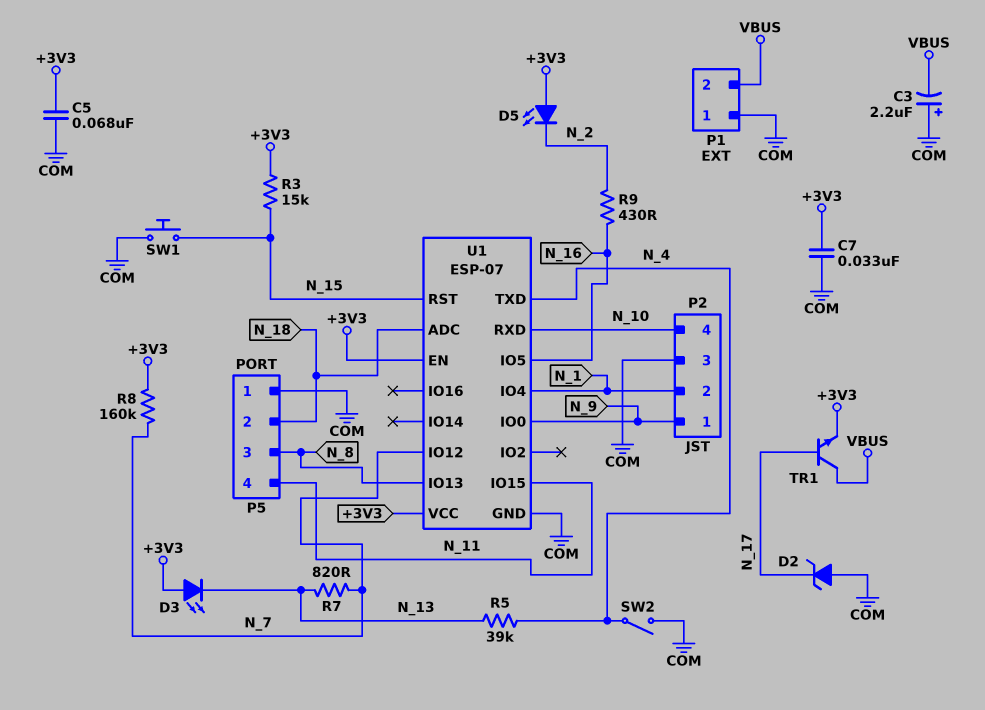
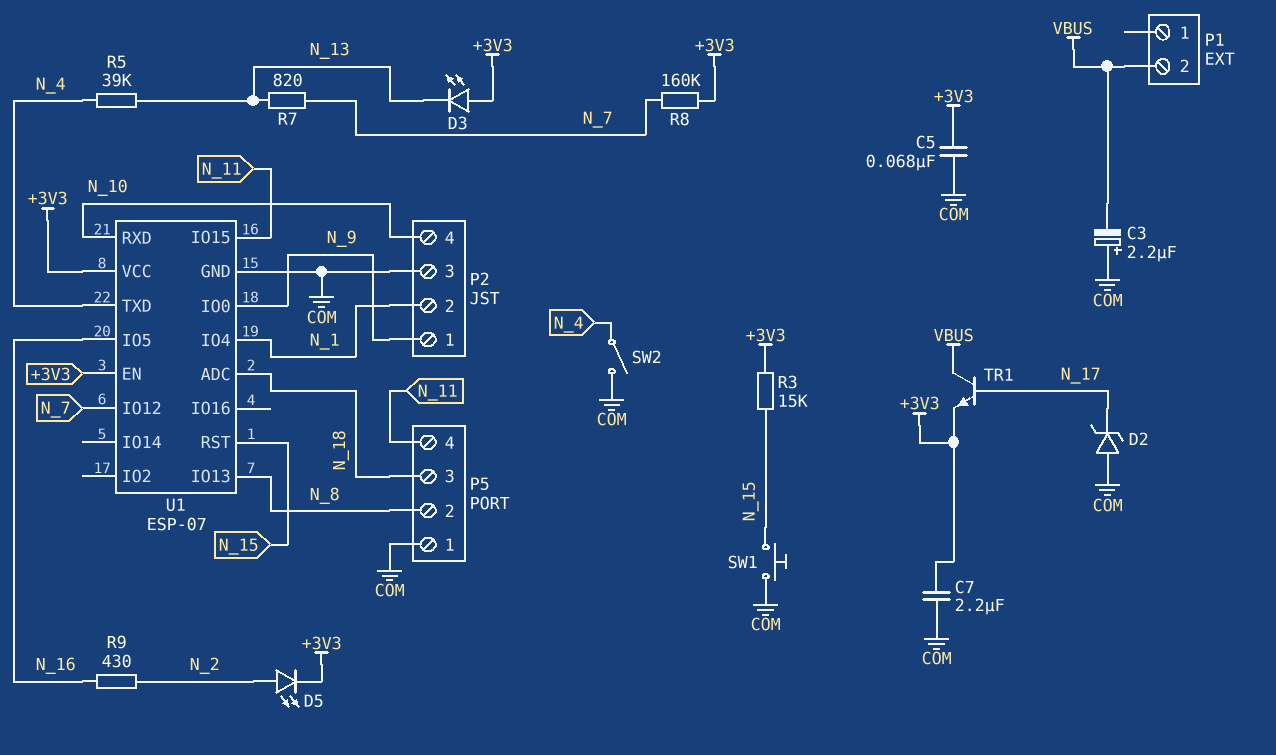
C7: 33nF (+3V3, COM) -> 2.2uF (+3V3, COM)
D5: LED (A +3V3, K N_2) -> LED (A N_2, K +3V3)
P1 pin 1: COM -> none
P5 pin 2: N_18 -> N_8
P5 pin 3: N_8 -> N_18

